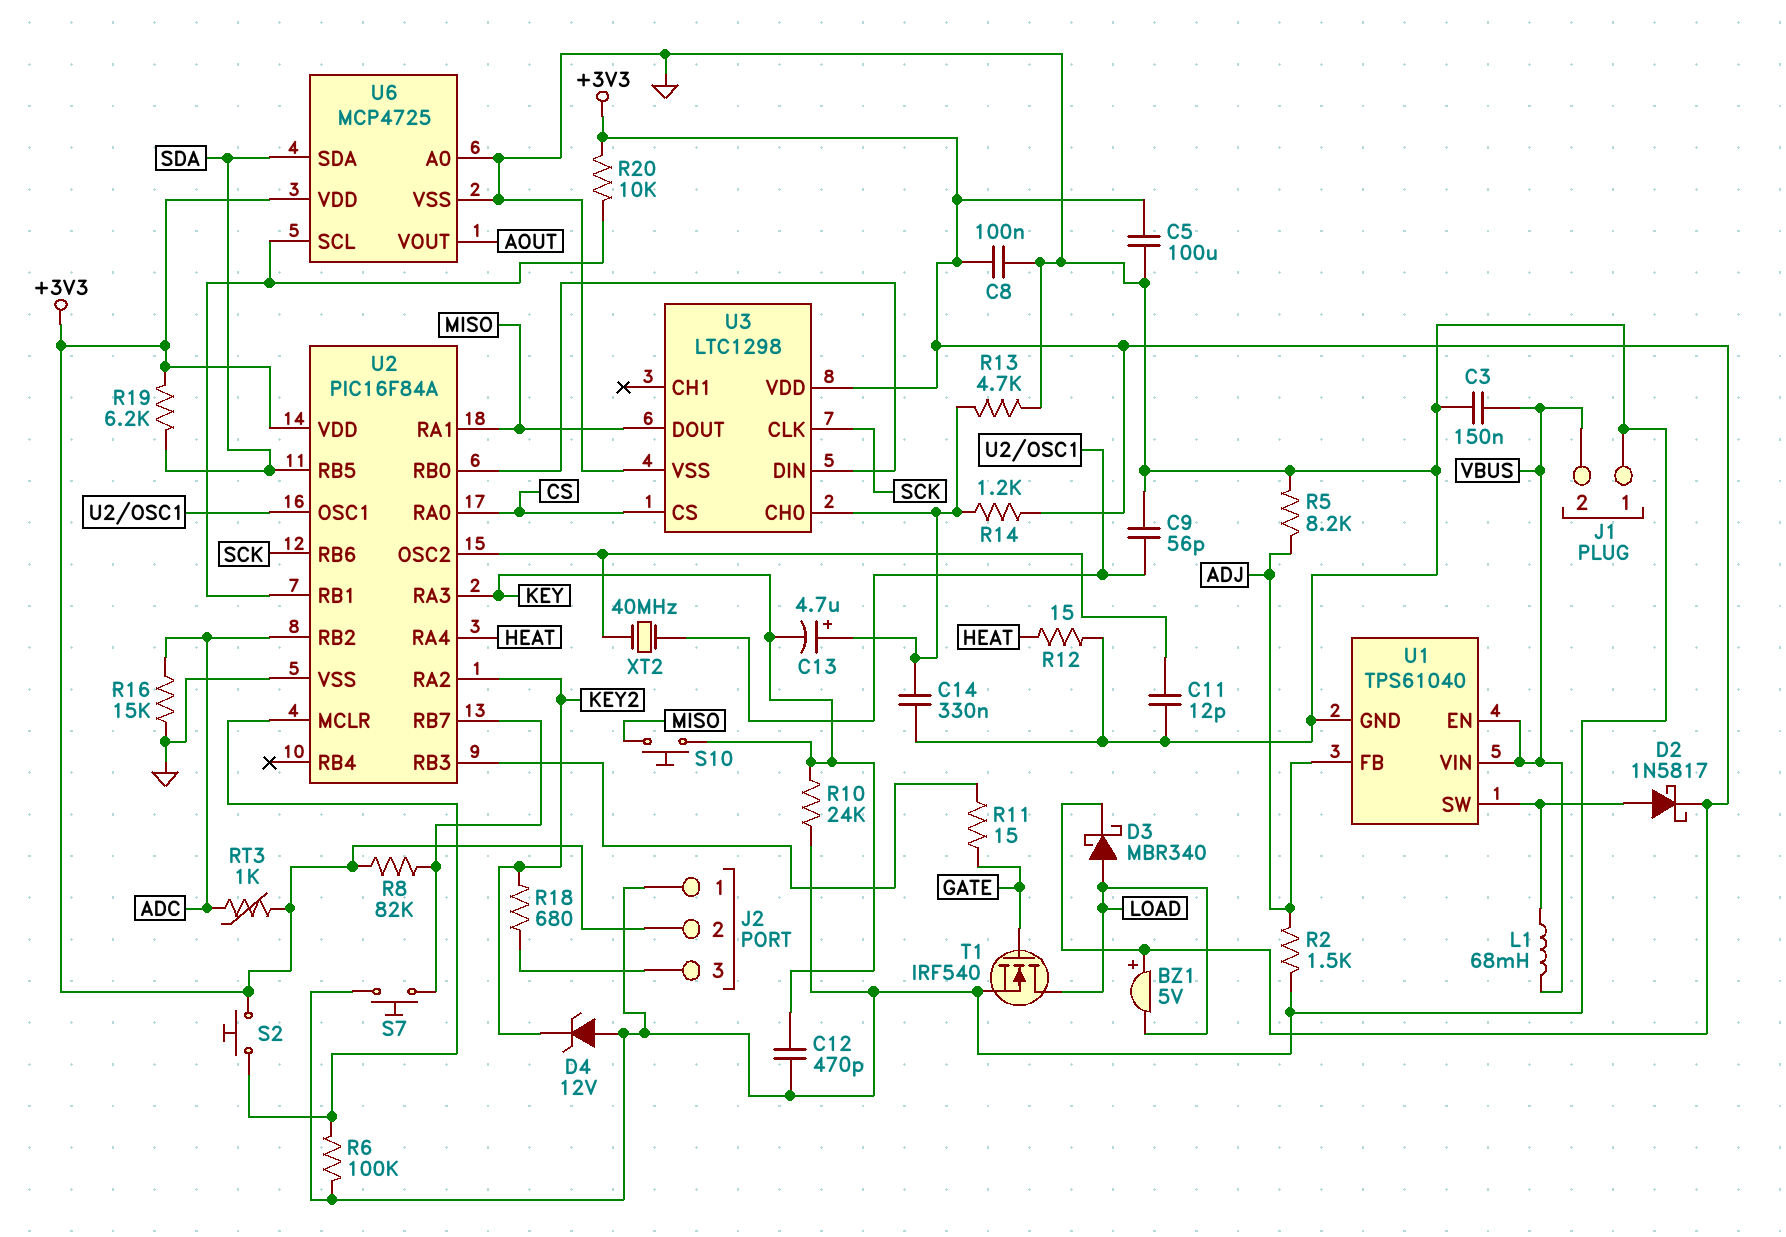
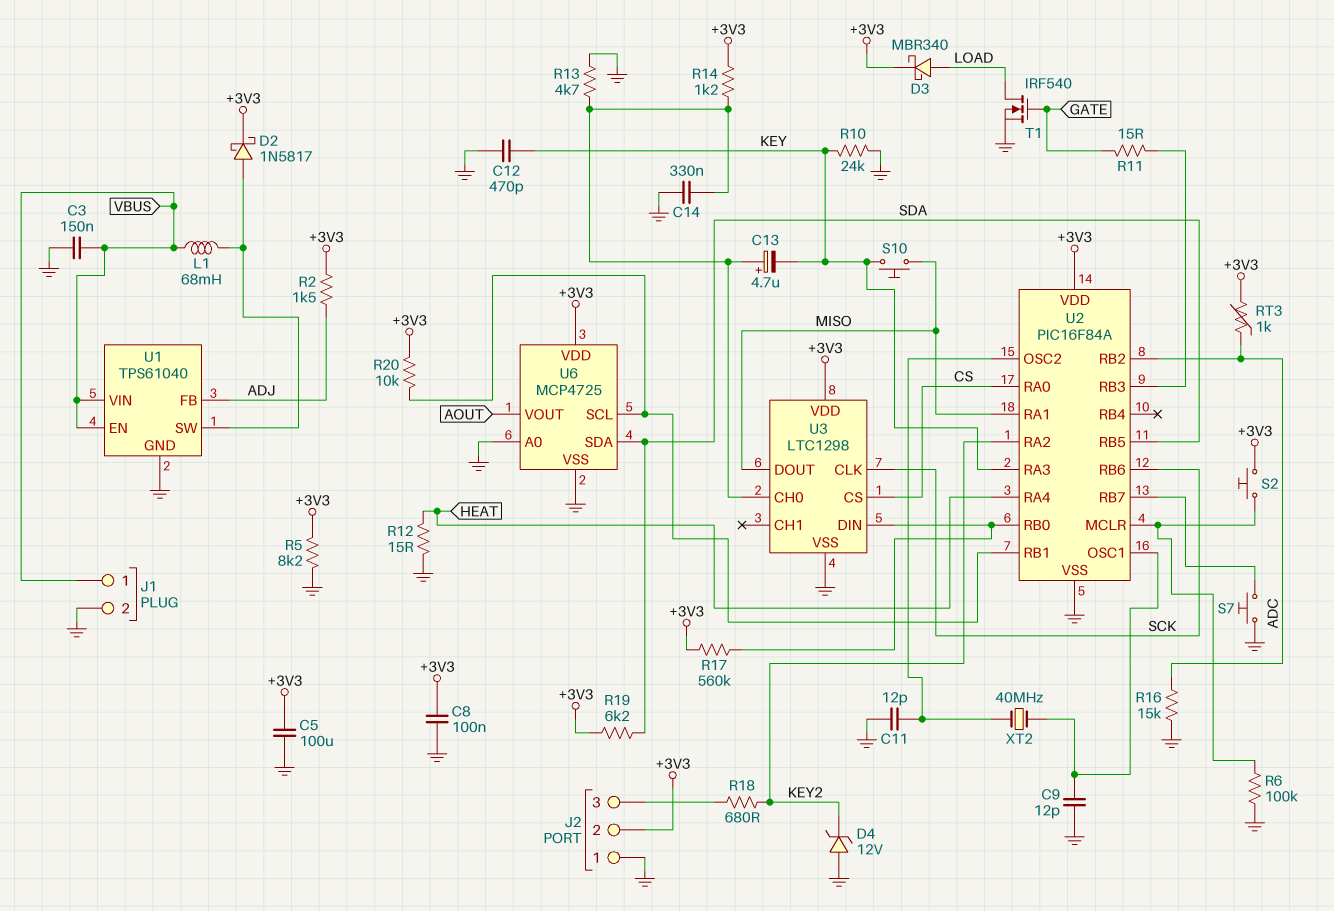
BZ1: buzzer 5V (plus +3V3, minus LOAD) -> none
C9: 56pF (GND, U2/OSC1) -> 12pF (GND, U2/OSC1)
J1 pin 1: GND -> VBUS
J1 pin 2: VBUS -> GND
R2: 1.5k (ADJ, GND) -> 1.5k (+3V3, ADJ)
R5: 8.2k (ADJ, GND) -> 8.2k (+3V3, GND)
R8: 82k (+3V3, U2/RB7) -> none
R17: none -> 560k (+3V3, U2/RB0)

